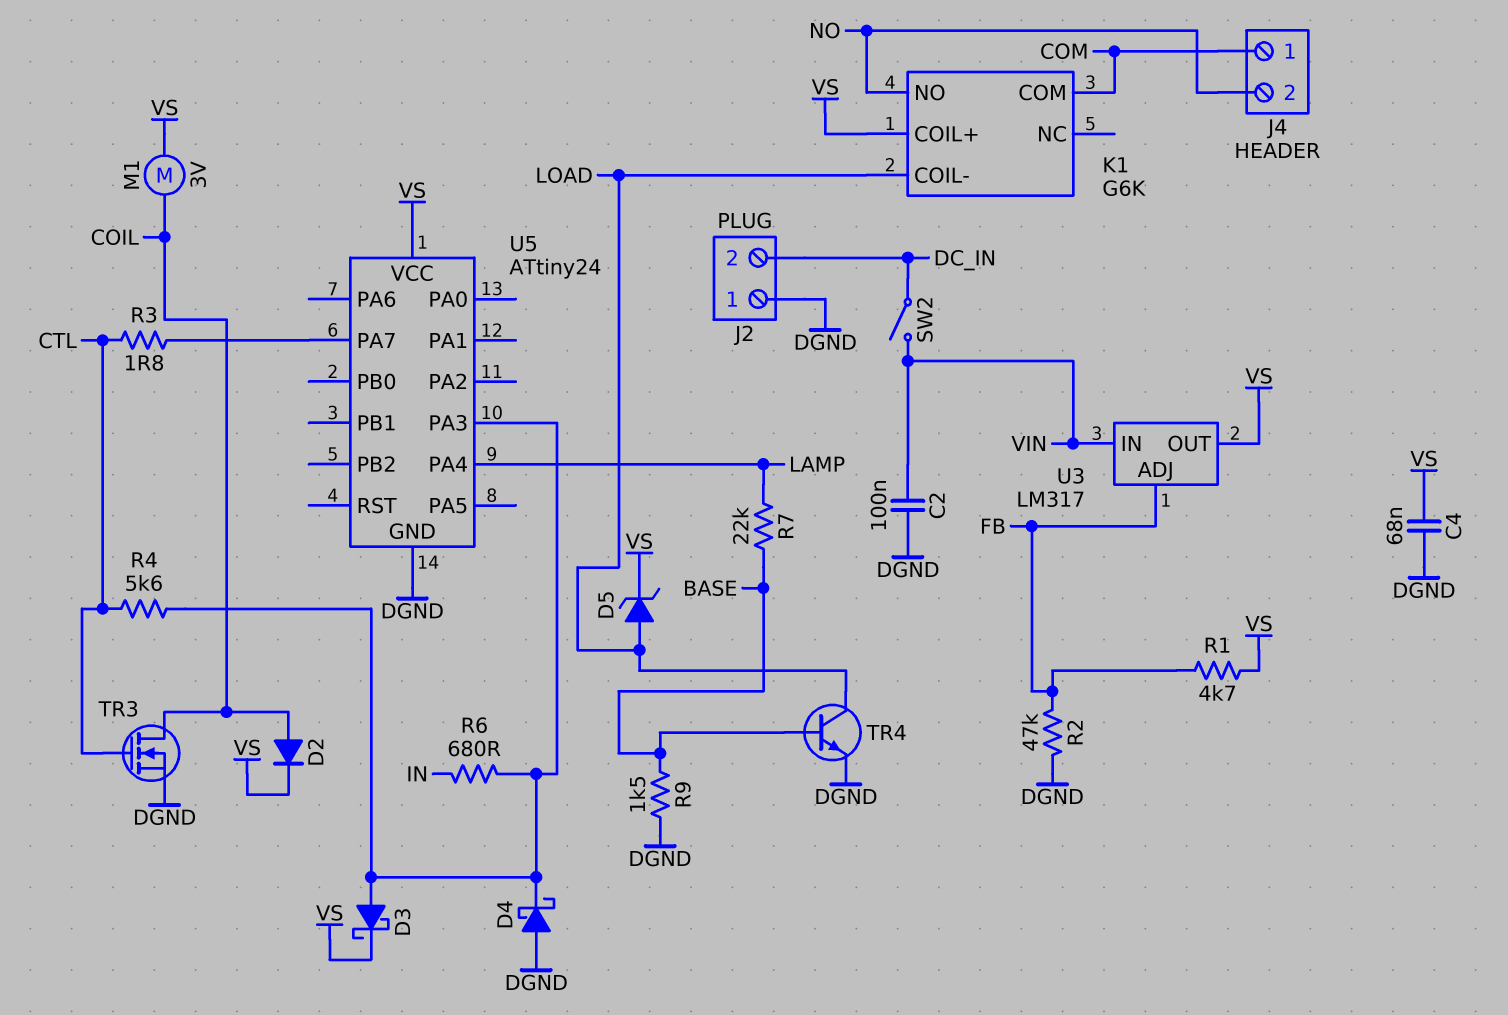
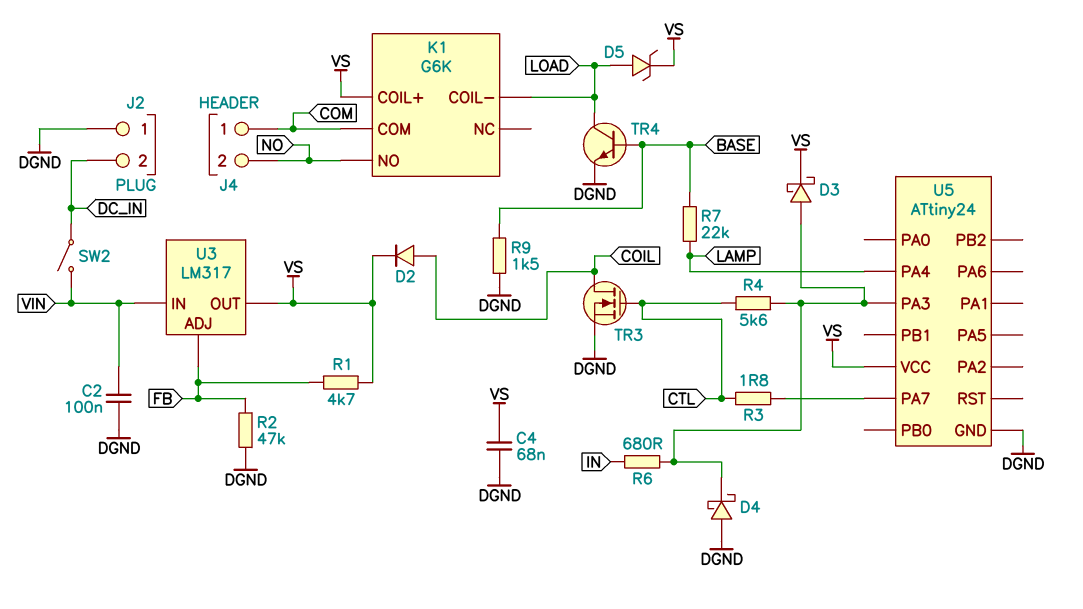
M1: motor 3V (COIL, VS) -> none

